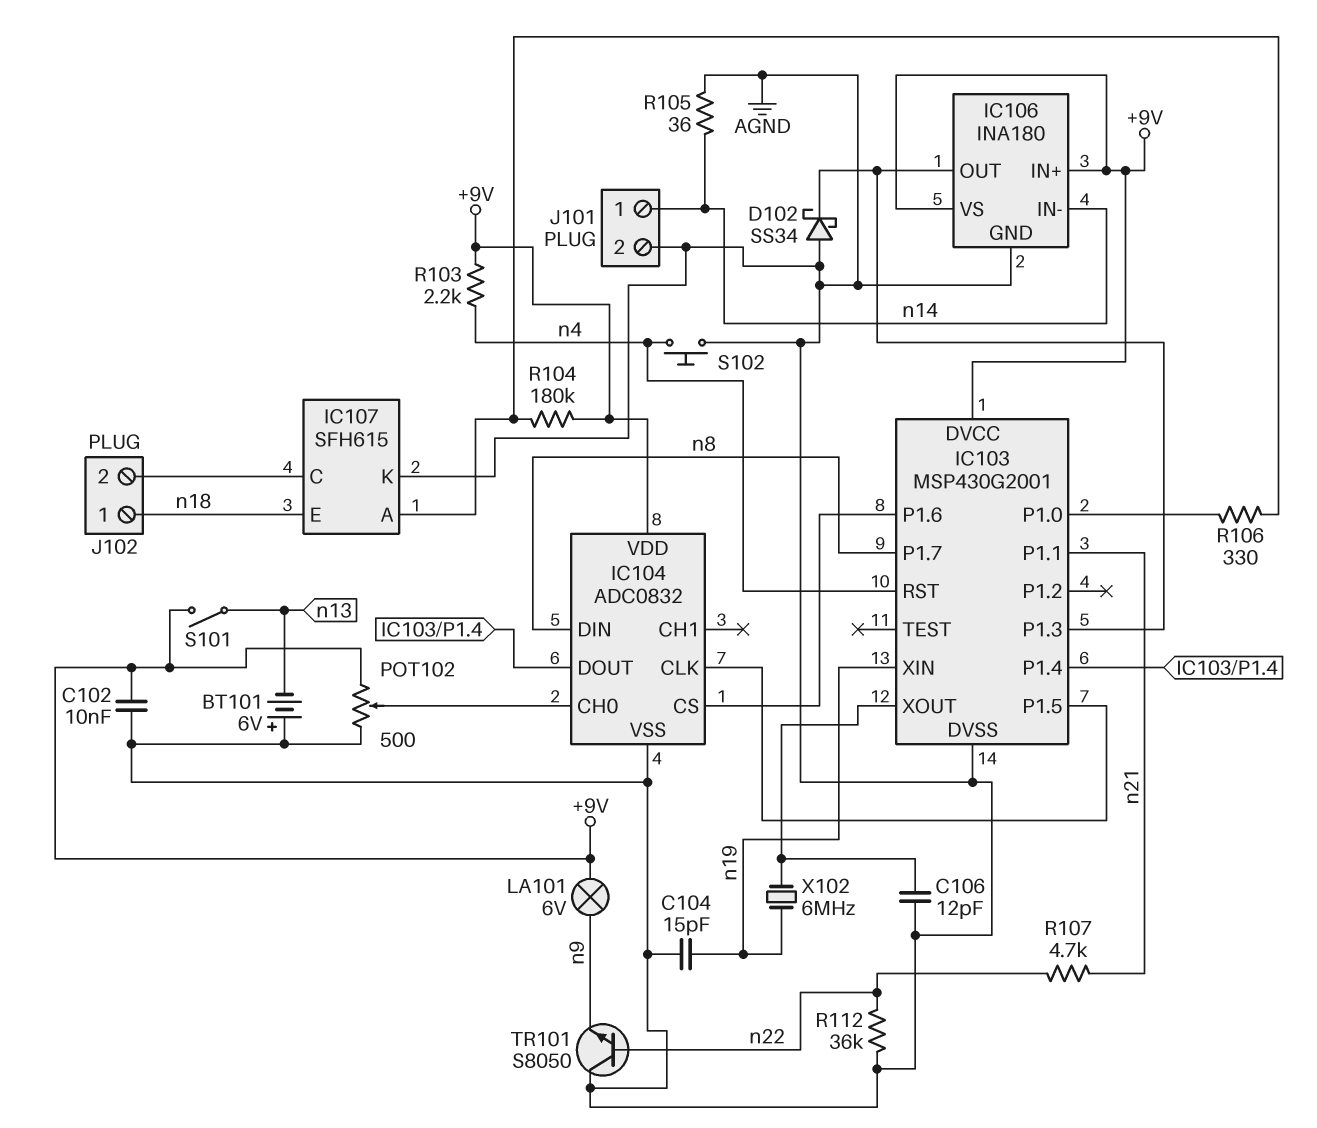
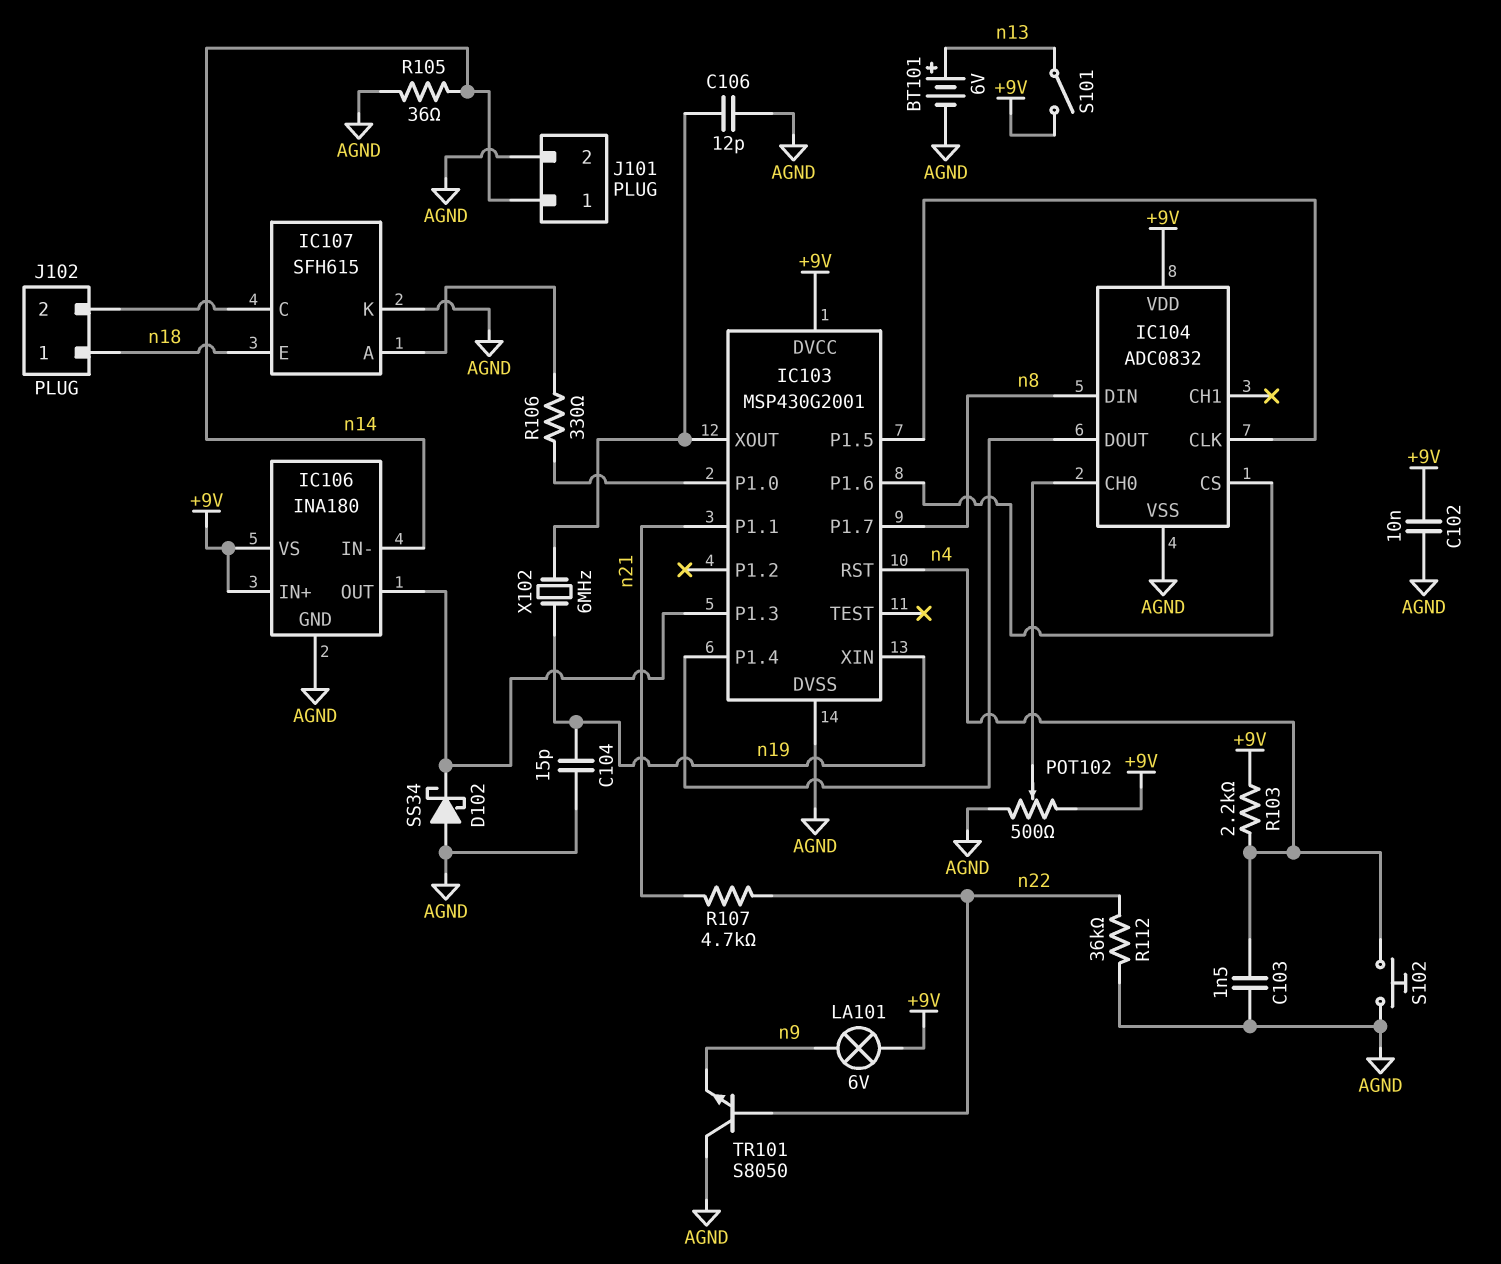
BT101: 6V (plus AGND, minus n13) -> 6V (plus n13, minus AGND)
C103: none -> 1.5nF (AGND, n4)
R104: 180k (+9V, IC107/A) -> none

